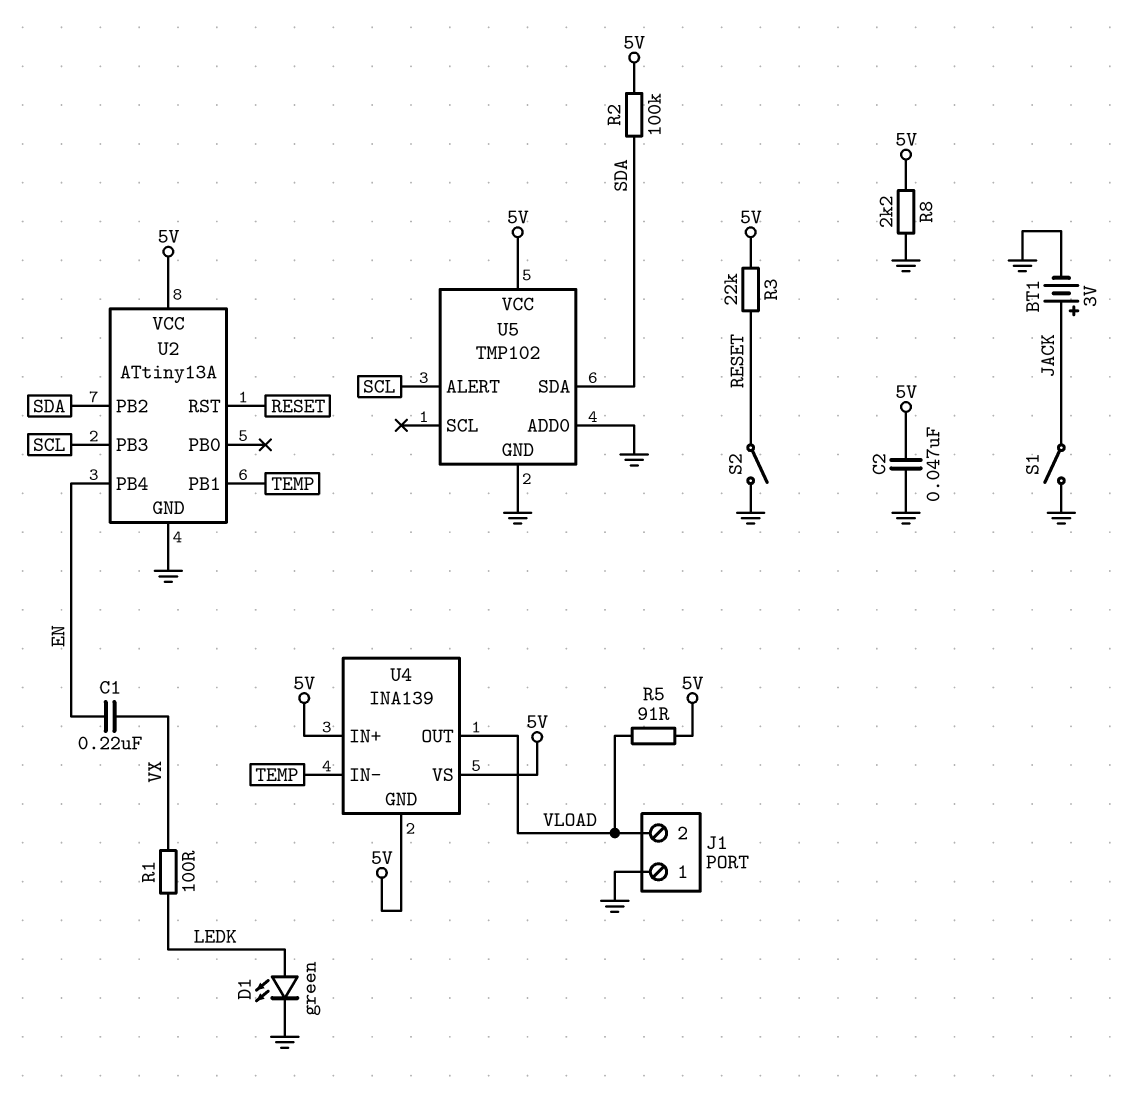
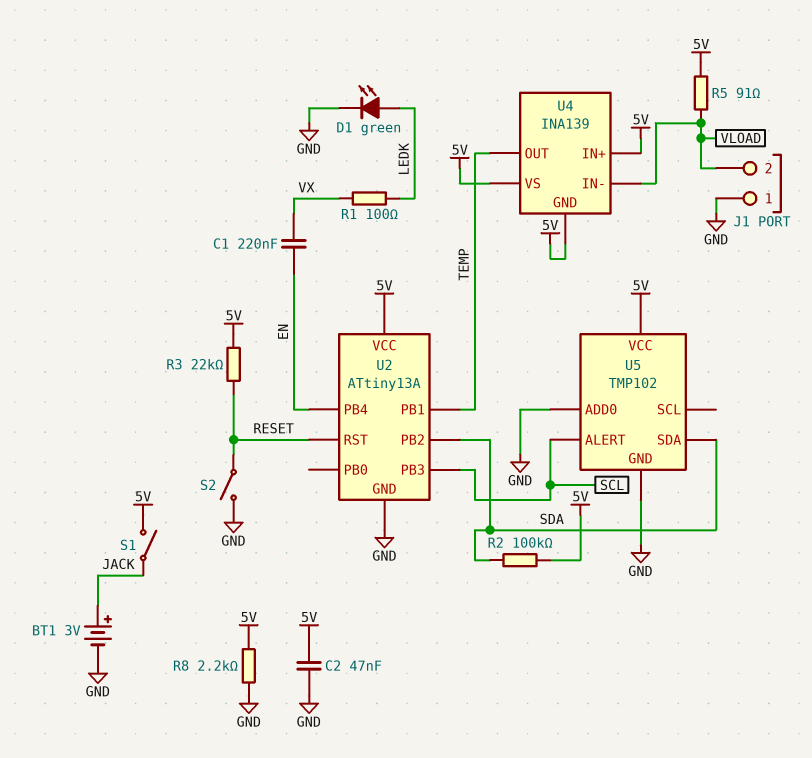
S1: switch (GND, JACK) -> switch (5V, JACK)
U4 pin IN-: TEMP -> VLOAD
U4 pin OUT: VLOAD -> TEMP

